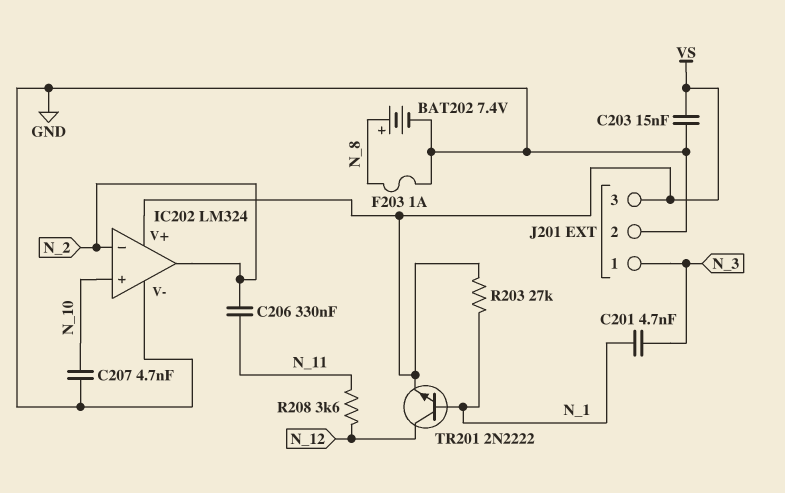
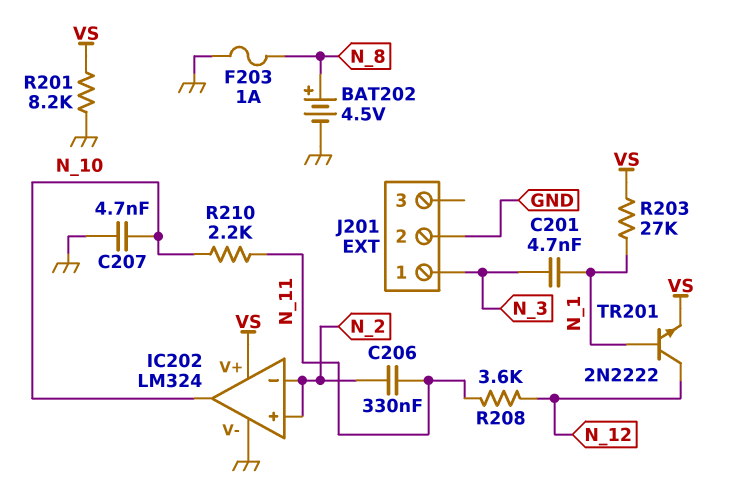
BAT202: 7.4V (plus N_8, minus GND) -> 4.5V (plus N_8, minus GND)
C203: 15nF (GND, VS) -> none
IC202 pin in+: N_10 -> N_2
IC202 pin out: N_2 -> N_10
J201 pin 3: VS -> none
R201: none -> 8.2k (GND, VS)
R210: none -> 2.2k (N_10, N_11)

